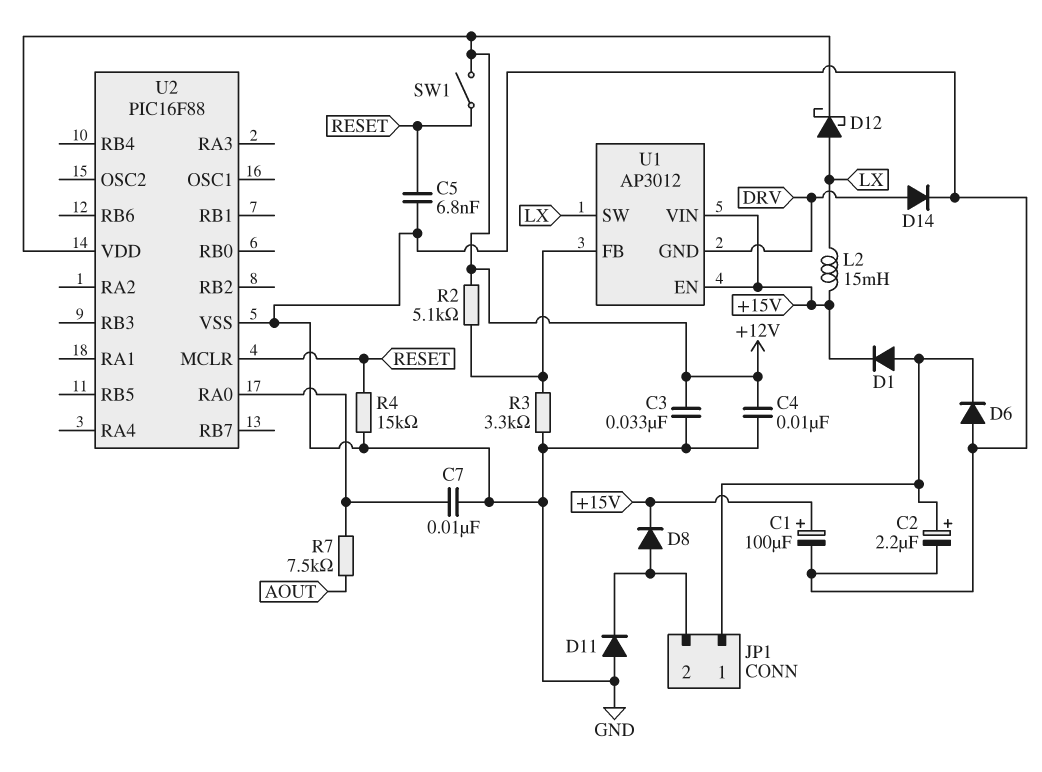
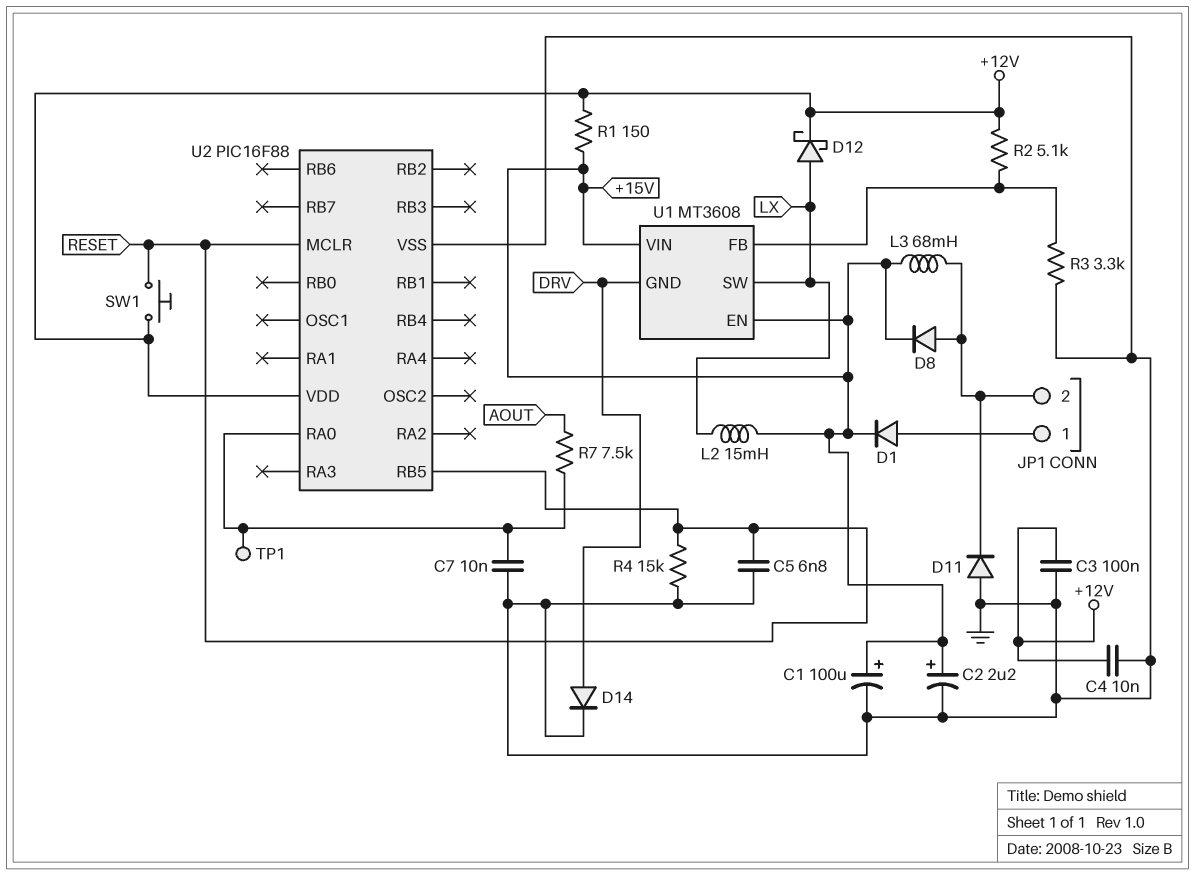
C2: 2.2uF (plus JP1/1, minus GND) -> 2.2uF (plus +15V, minus GND)
C3: 33nF (+12V, GND) -> 100nF (+12V, GND)
D6: diode (A GND, K JP1/1) -> none
L3: none -> 68mH (+15V, JP1/2)
R1: none -> 150 (+12V, +15V)
SW1: switch (+12V, RESET) -> button (+12V, RESET)
TP1: none -> test point (U2/RA0)
U1: AP3012 -> MT3608
U2 pin RB5: none -> RESET

